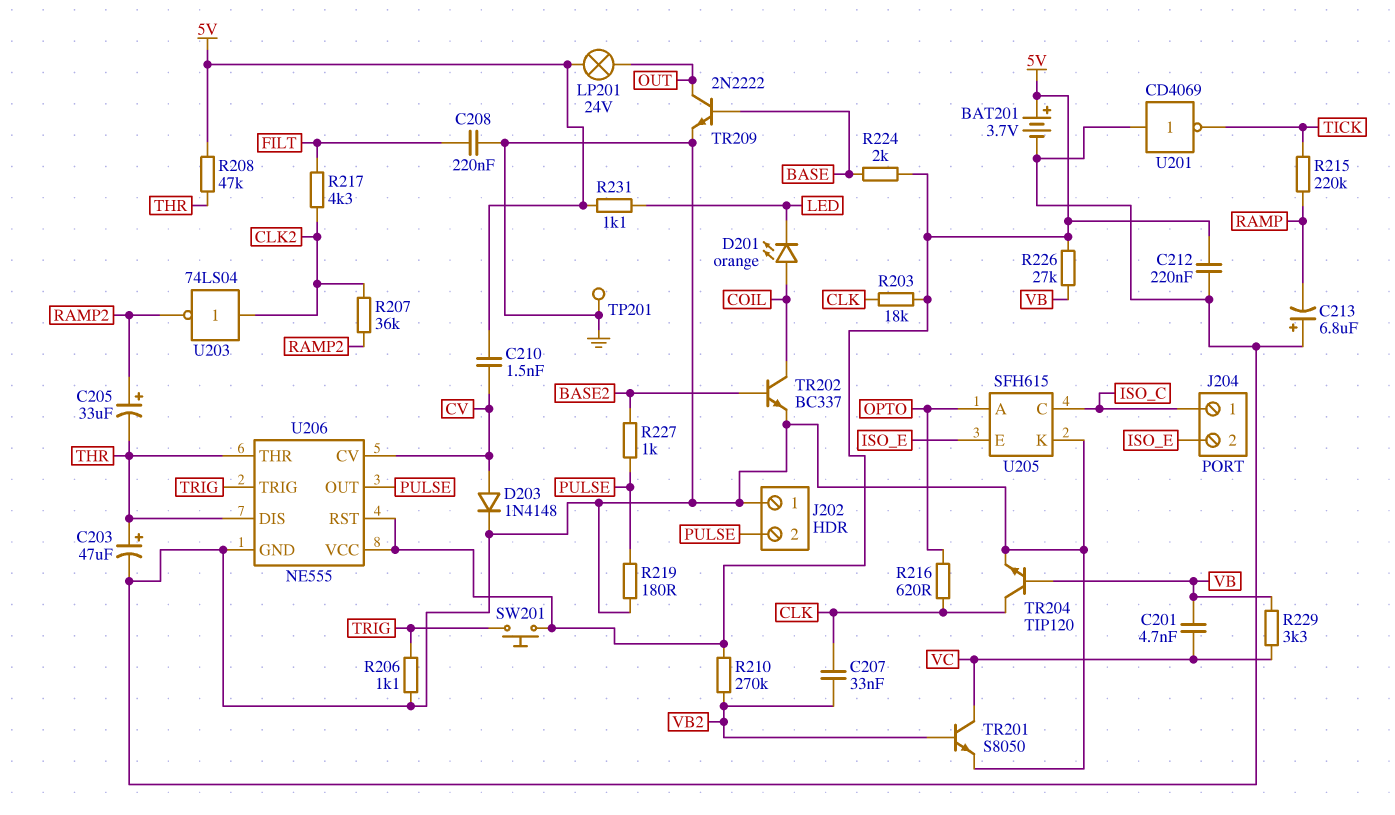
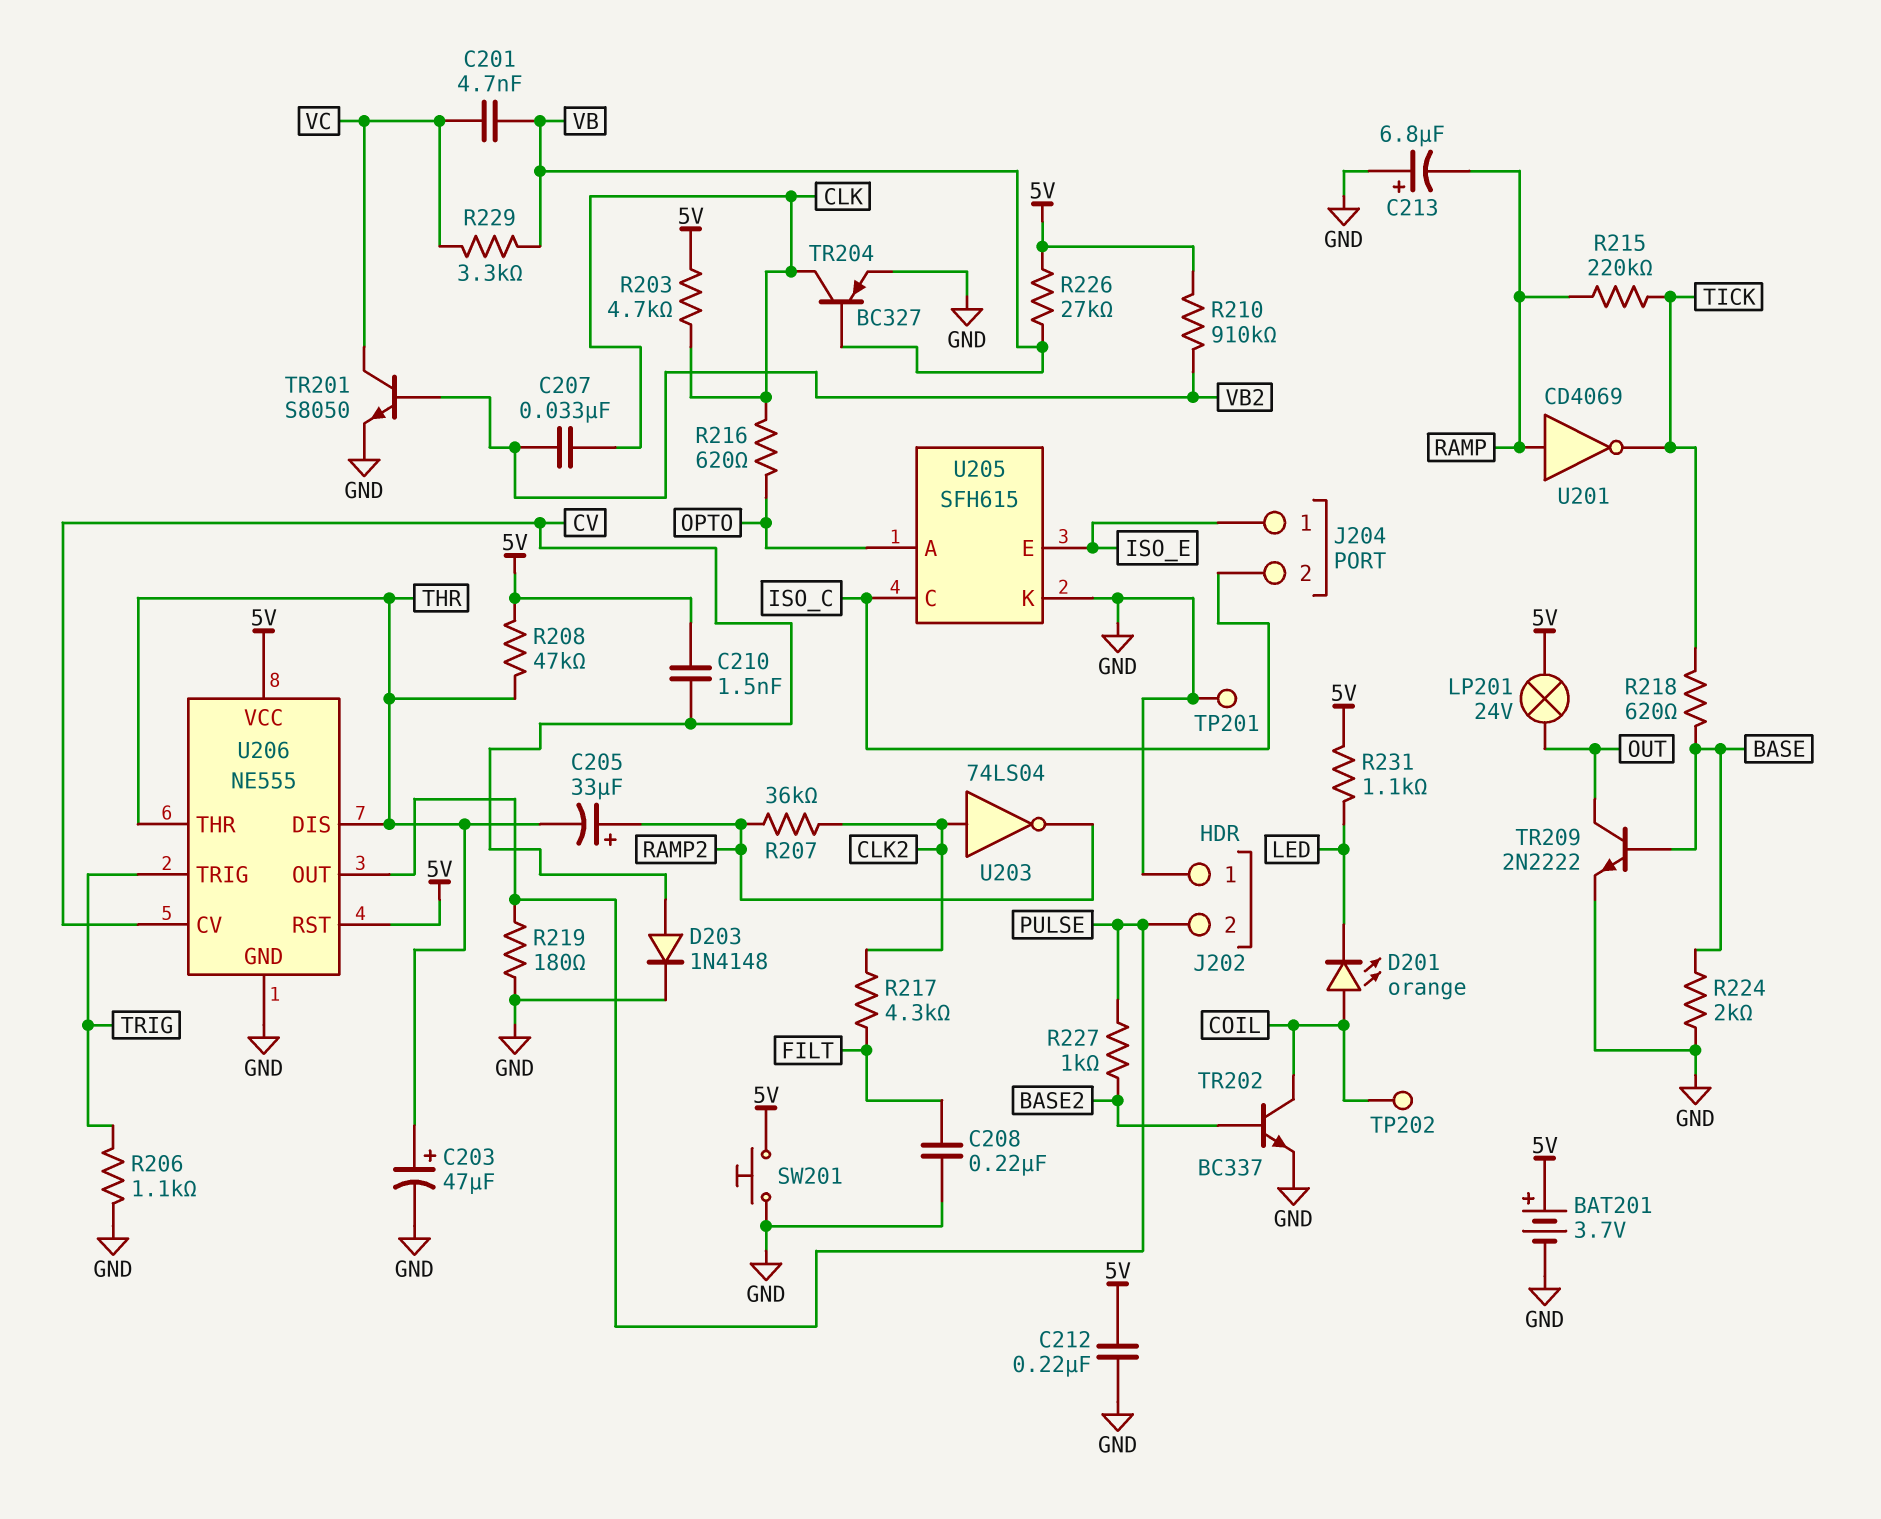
J204 pin 1: ISO_C -> ISO_E
J204 pin 2: ISO_E -> ISO_C
R203: 18k (5V, CLK) -> 4.7k (5V, CLK)
R210: 270k (5V, VB2) -> 910k (5V, VB2)
R218: none -> 620 (BASE, TICK)
R224: 2k (5V, BASE) -> 2k (BASE, GND)
SW201: button (5V, TRIG) -> button (5V, GND)
TP202: none -> test point (COIL)
TR204: NPN TIP120 (B VB, C CLK, E GND) -> PNP BC327 (B VB, C CLK, E GND)
U201: NOT CD4069 (in GND, out TICK) -> NOT CD4069 (in RAMP, out TICK)

